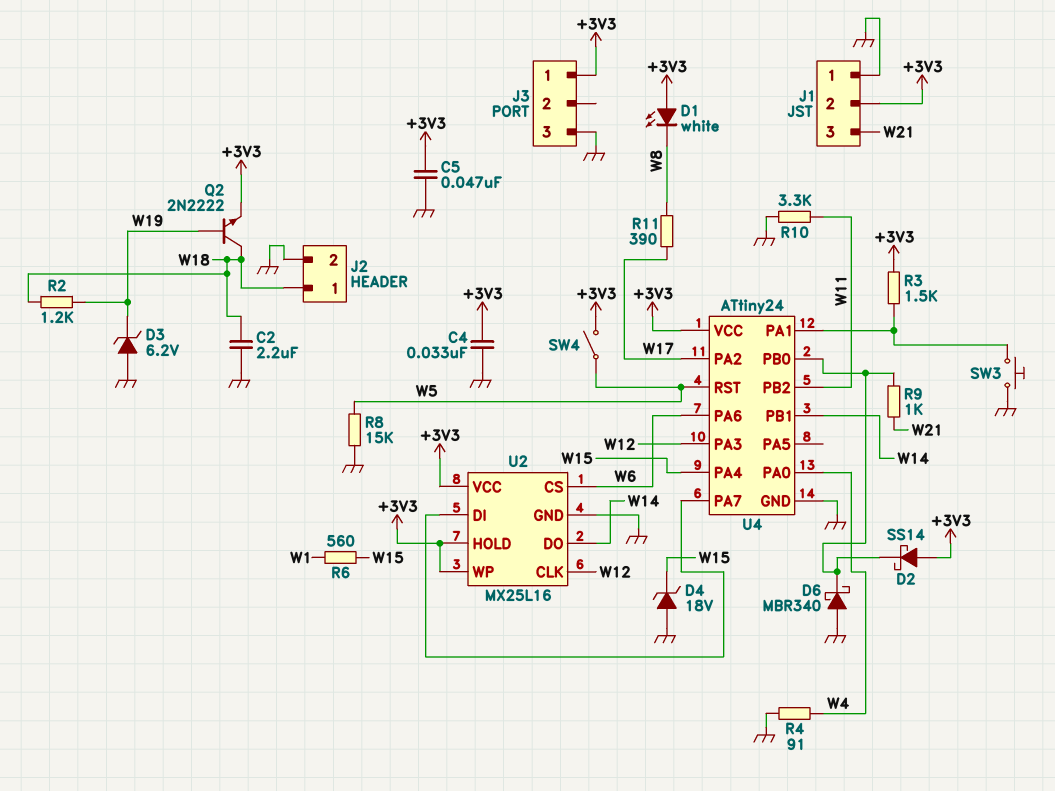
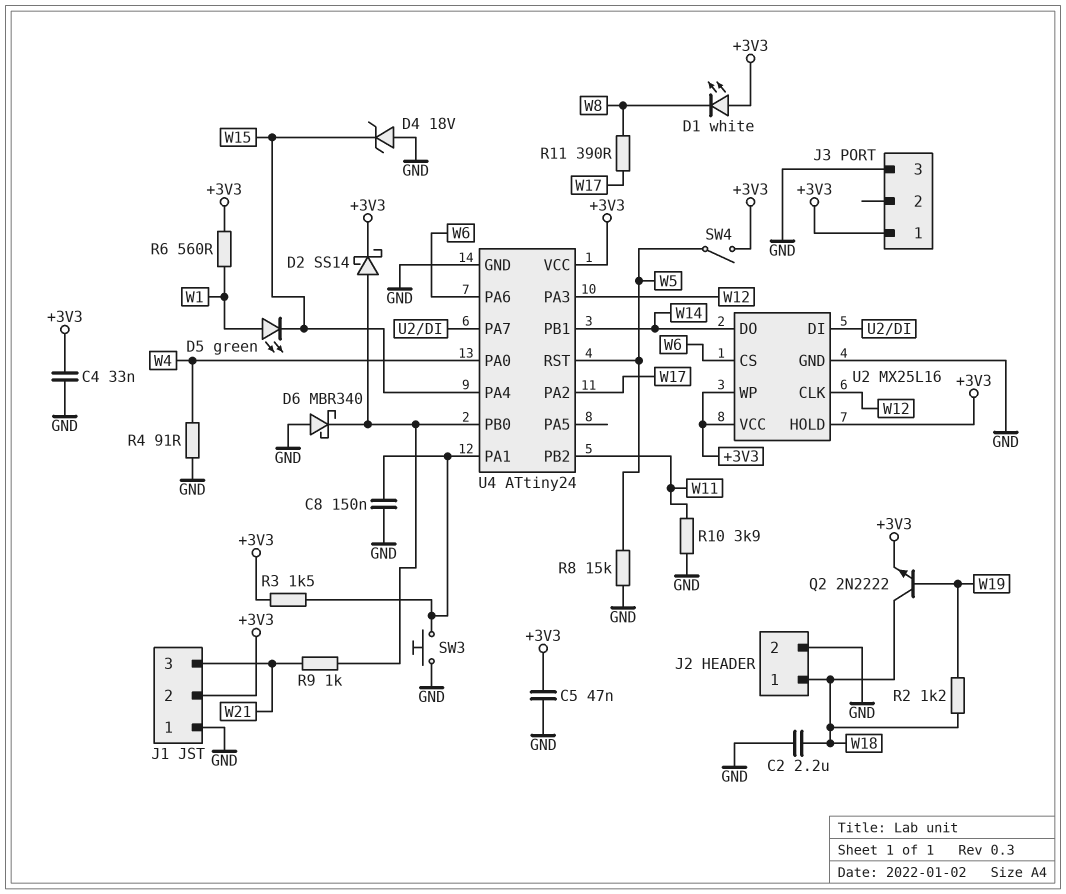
C8: none -> 150nF (GND, U4/PA1)
D2: schottky SS14 (A +3V3, K U4/PB0) -> schottky SS14 (A U4/PB0, K +3V3)
D3: zener 6.2V (A GND, K W19) -> none
D5: none -> LED green (A W1, K W15)
R6: 560 (W1, W15) -> 560 (+3V3, W1)
R10: 3.3k (GND, W11) -> 3.9k (GND, W11)

